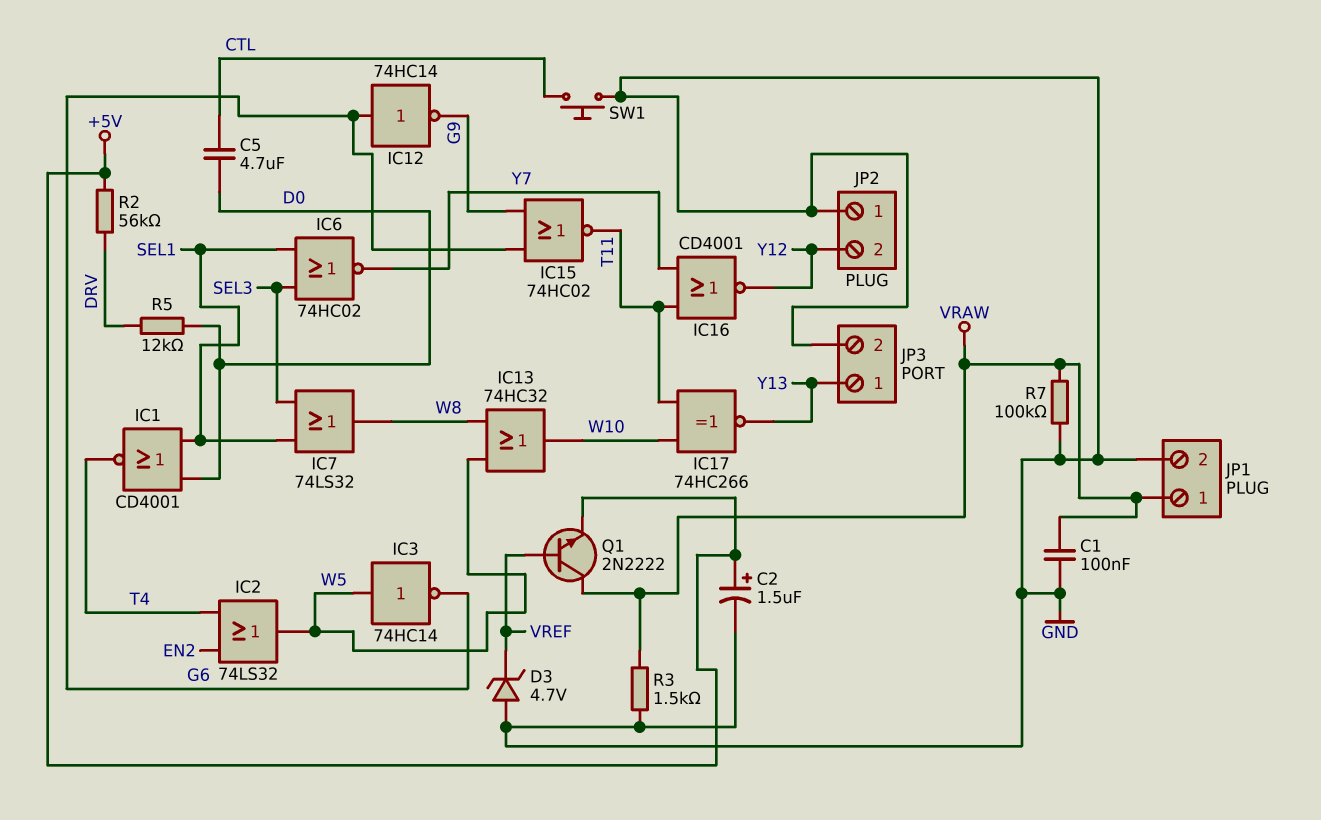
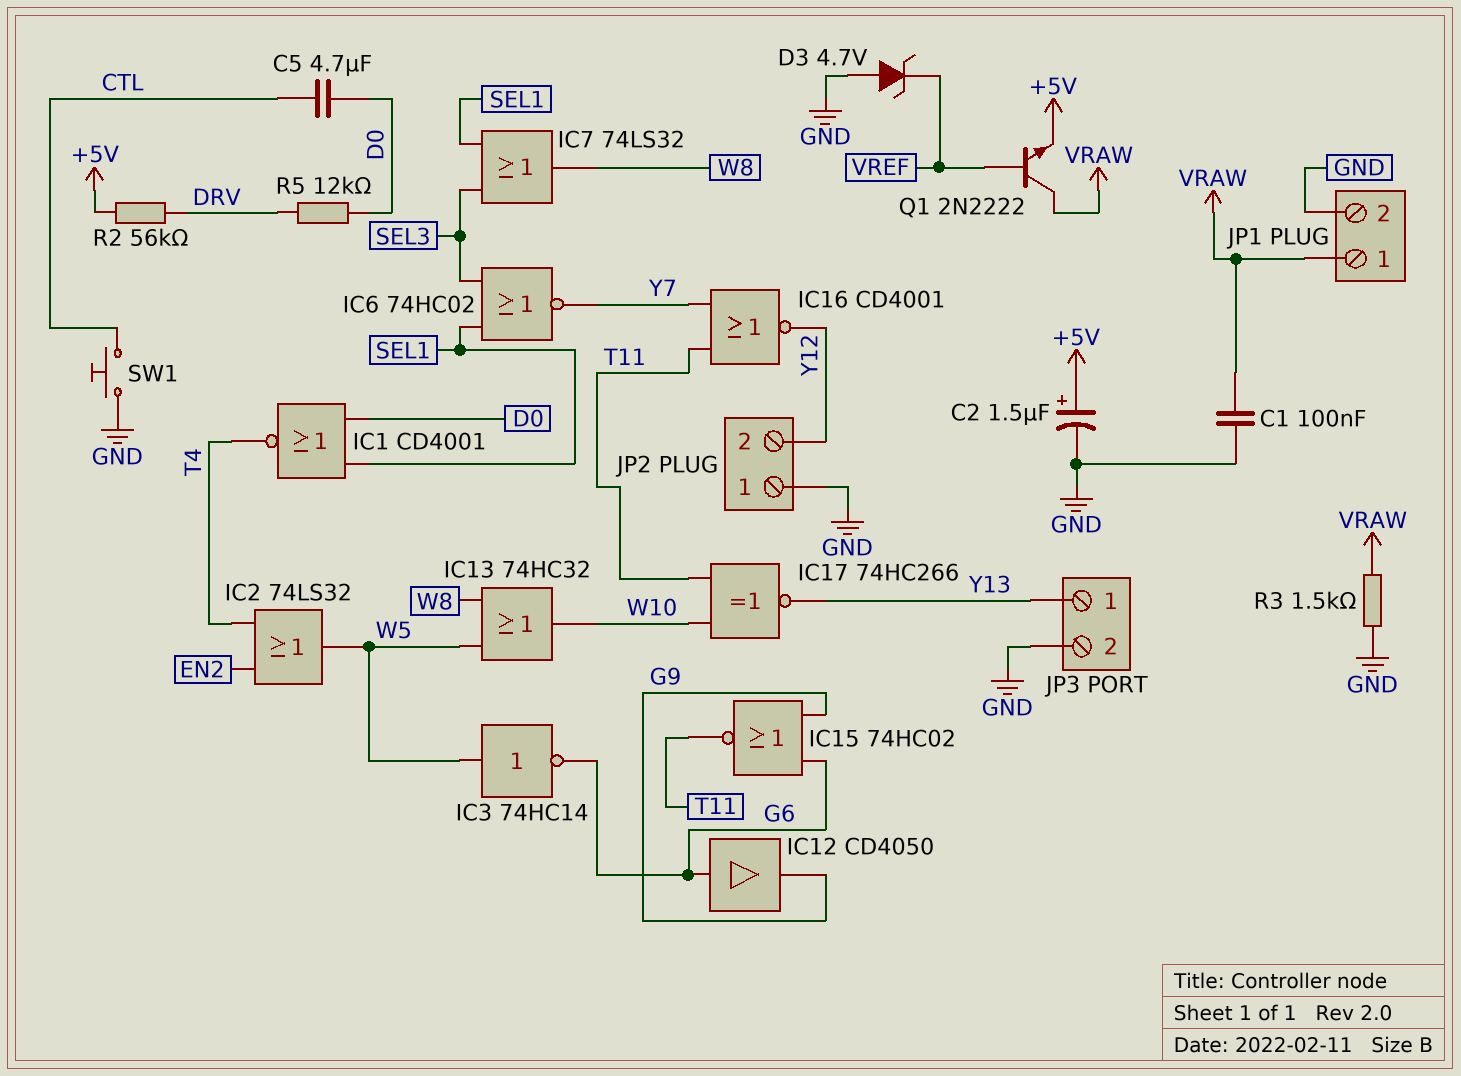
IC12: NOT 74HC14 (in G6, out G9) -> buffer CD4050 (in G6, out G9)
R7: 100k (GND, VRAW) -> none

